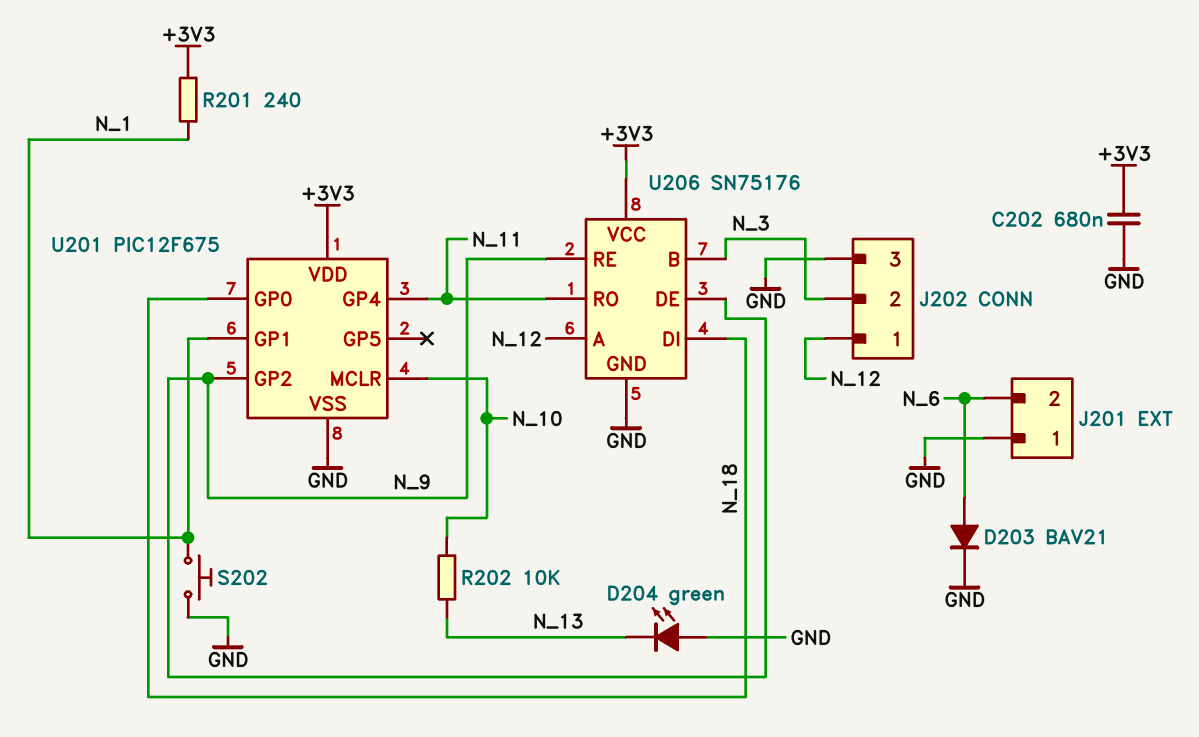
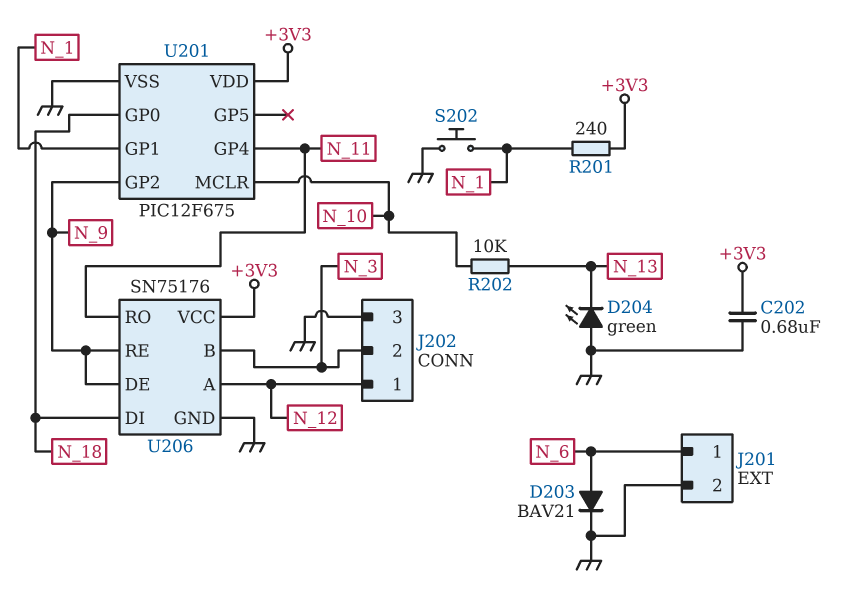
J201 pin 1: GND -> N_6
J201 pin 2: N_6 -> GND

